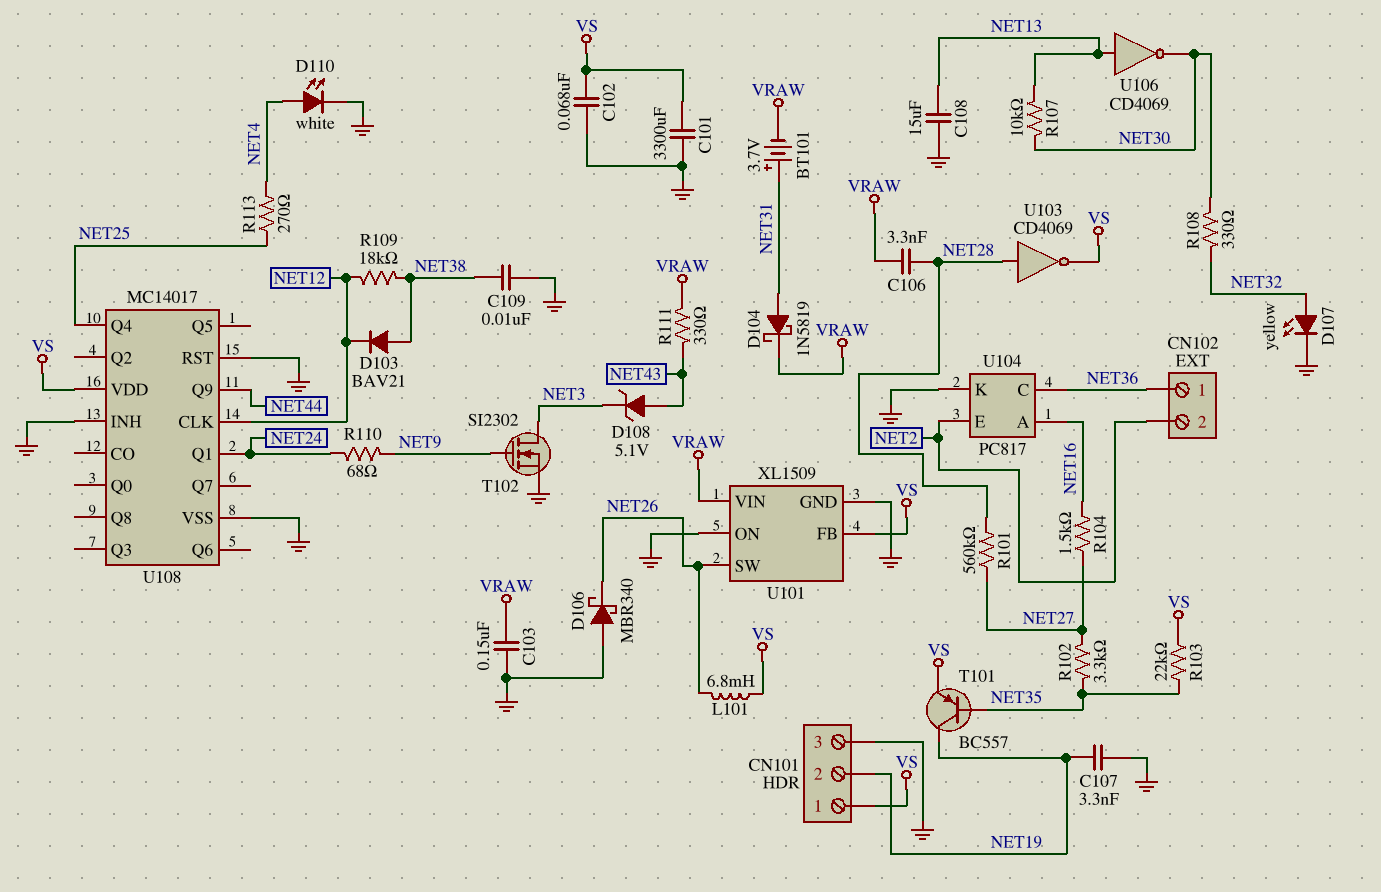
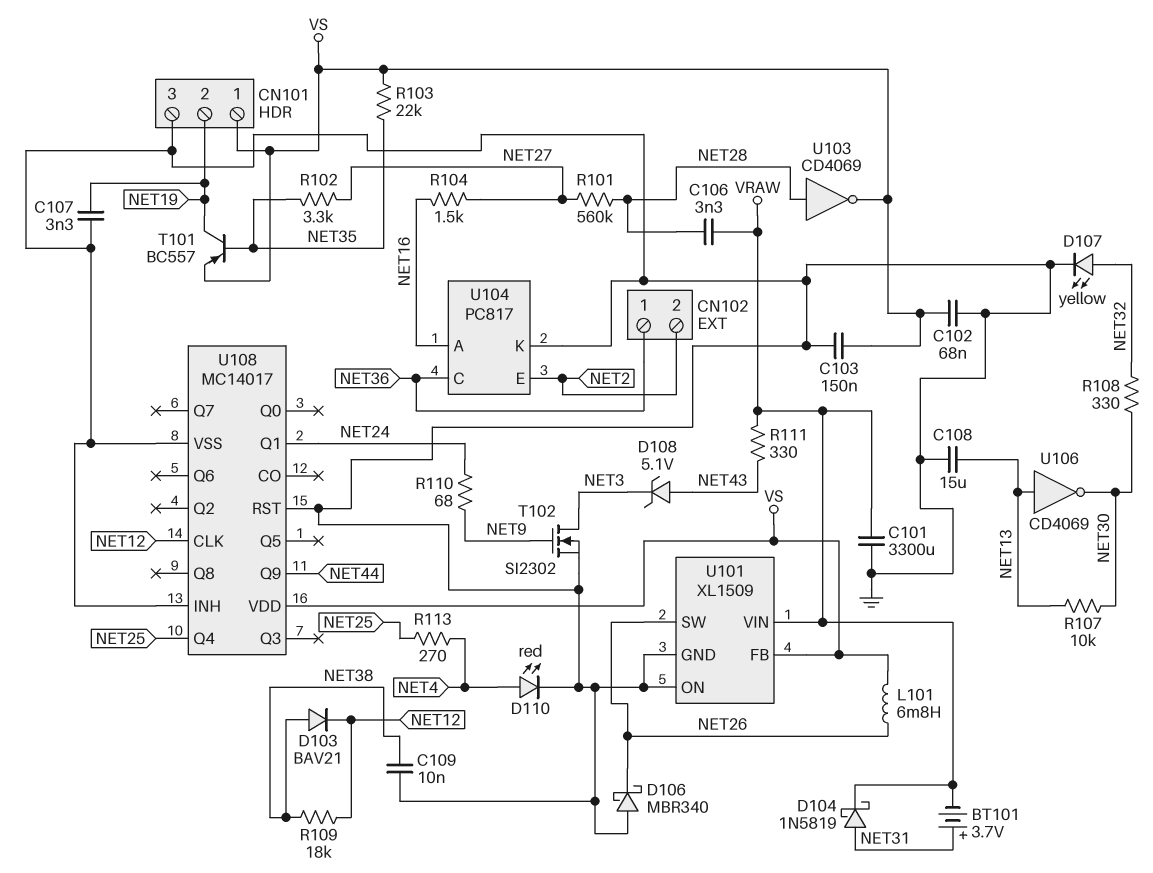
C101: 3300uF (GND, VS) -> 3300uF (GND, VRAW)
C103: 150nF (GND, VRAW) -> 150nF (GND, VS)
D110: LED white (A NET4, K GND) -> LED red (A NET4, K GND)

